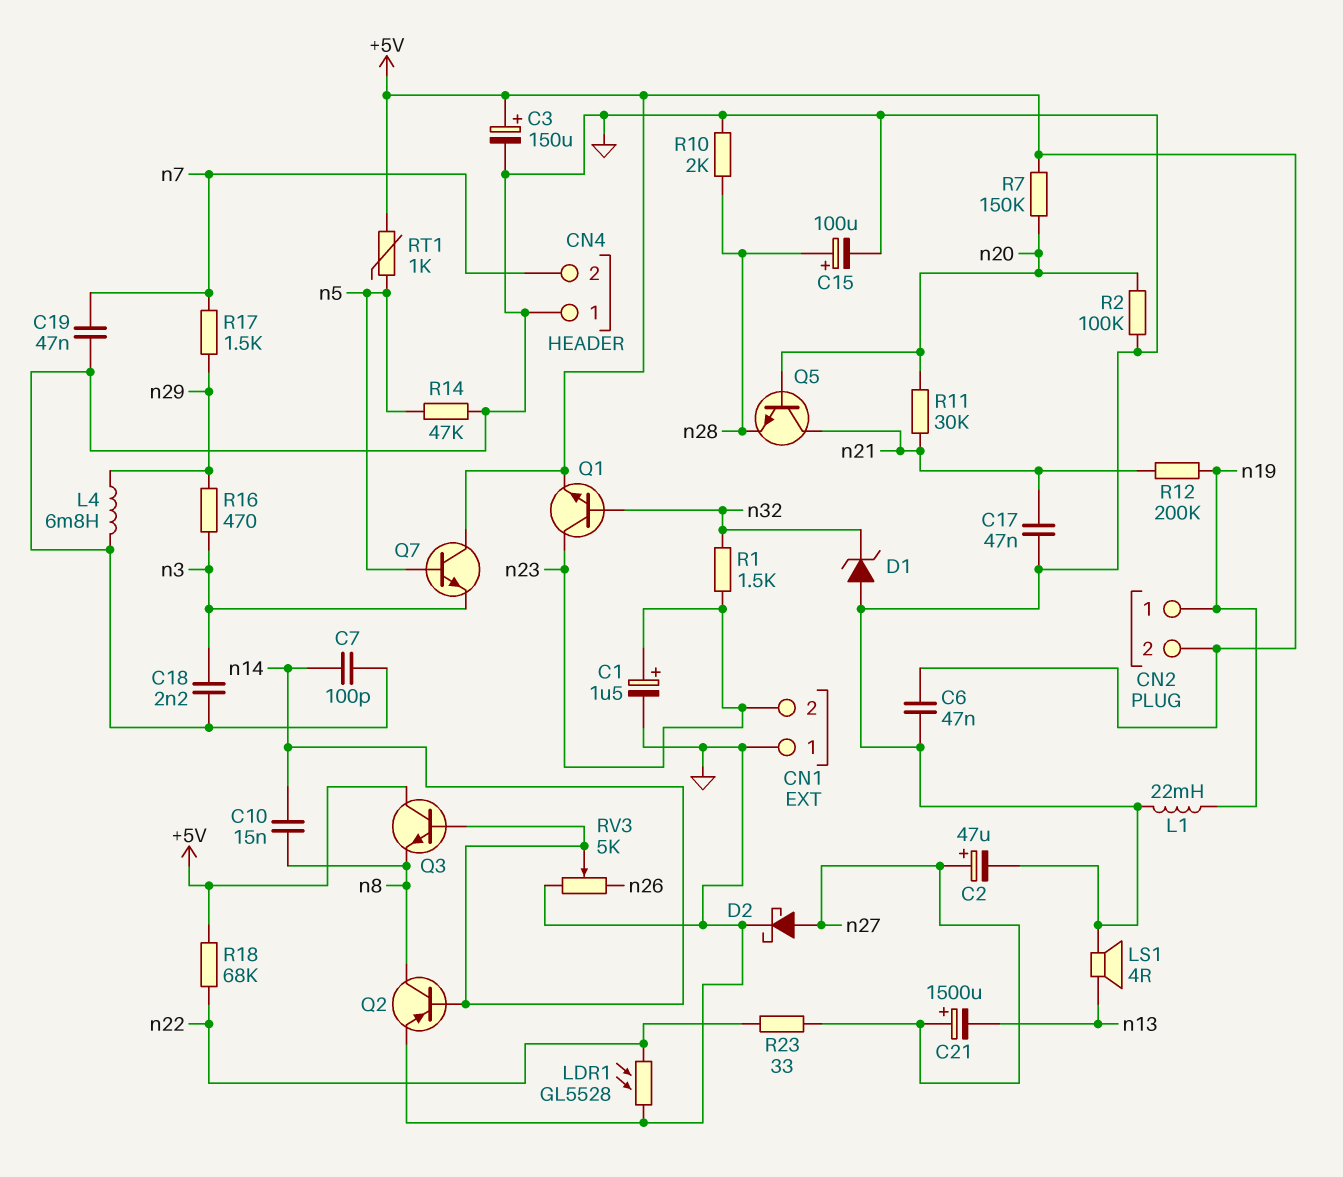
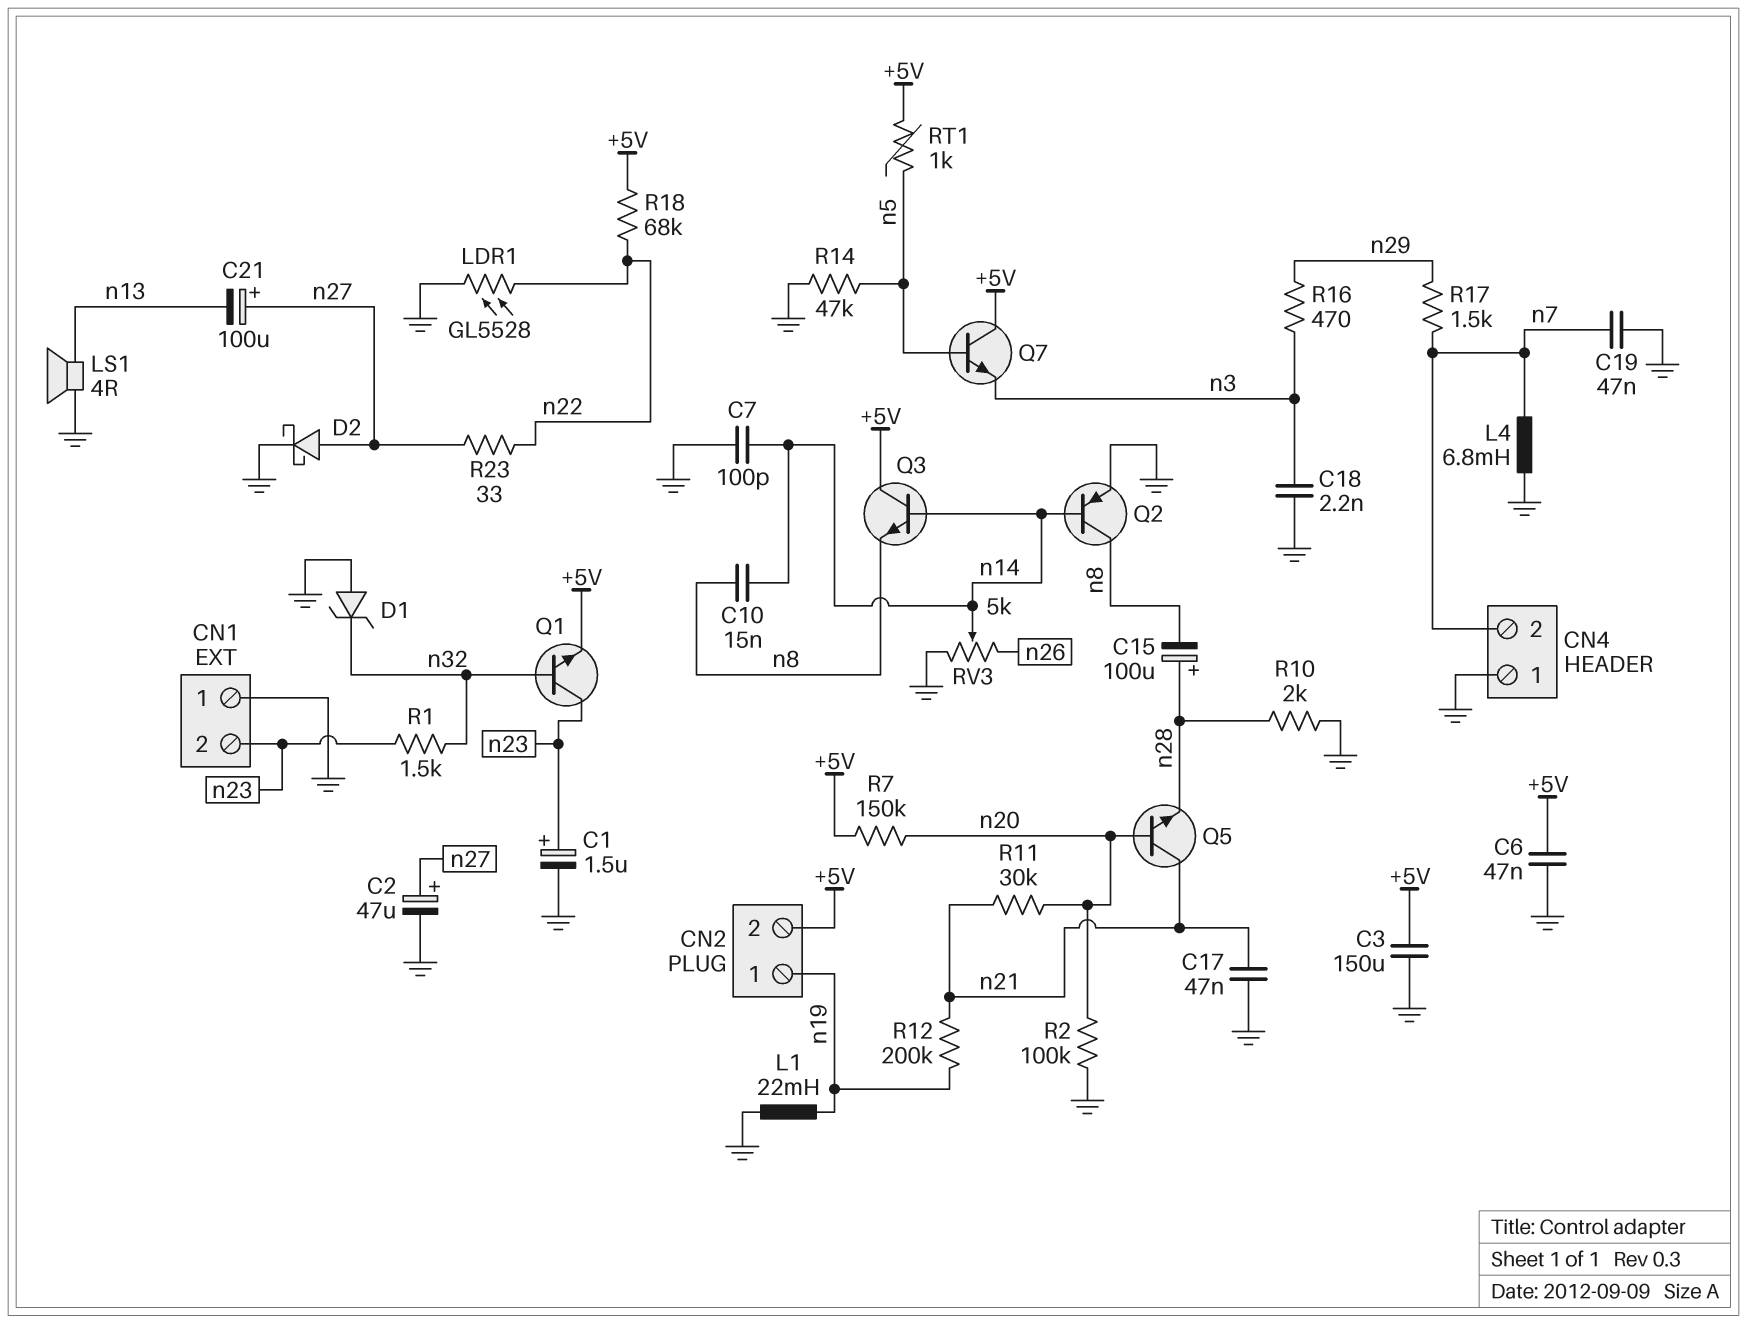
C3: 150uF (plus +5V, minus GND) -> 150uF (+5V, GND)
C15: 100uF (plus n28, minus GND) -> 100uF (plus n28, minus n8)
C21: 1500uF (plus n27, minus n13) -> 100uF (plus n27, minus n13)
L4: 6.8mH (GND, n29) -> 6.8mH (GND, n7)

